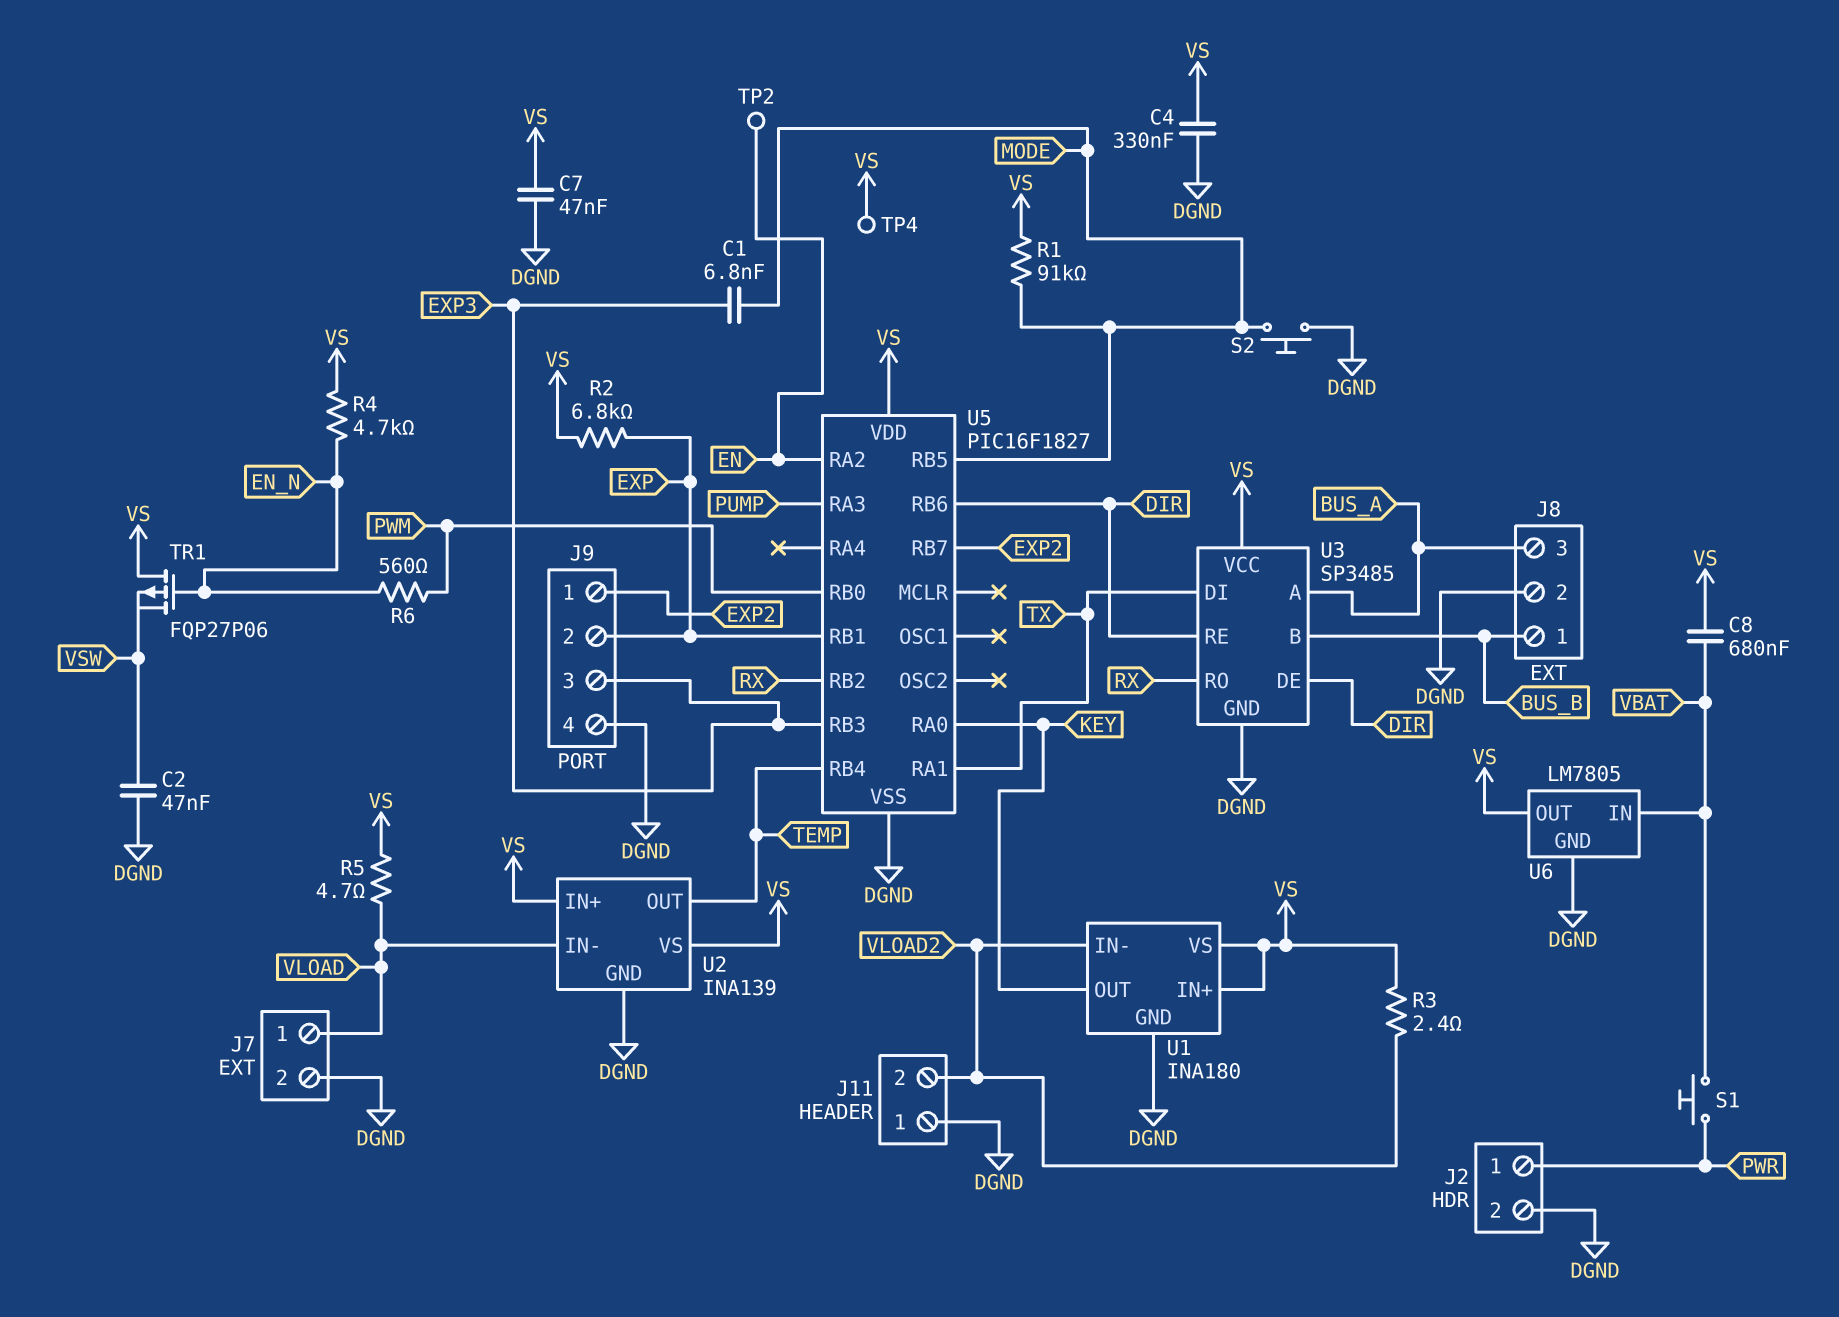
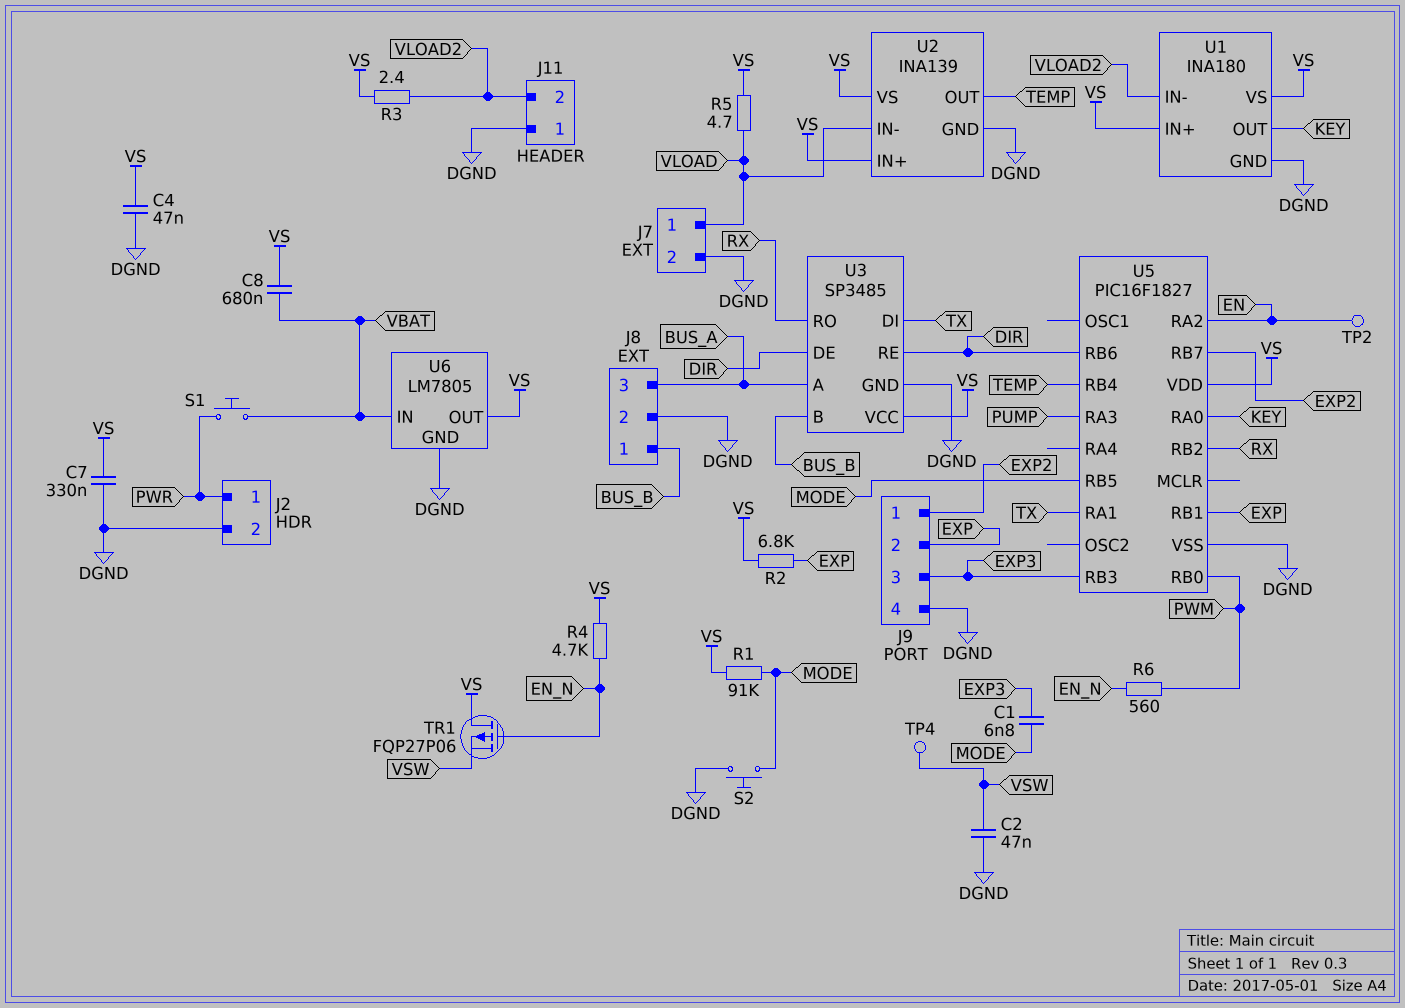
C4: 330nF (DGND, VS) -> 47nF (DGND, VS)
C7: 47nF (DGND, VS) -> 330nF (DGND, VS)
TP4: test point (VS) -> test point (VSW)

